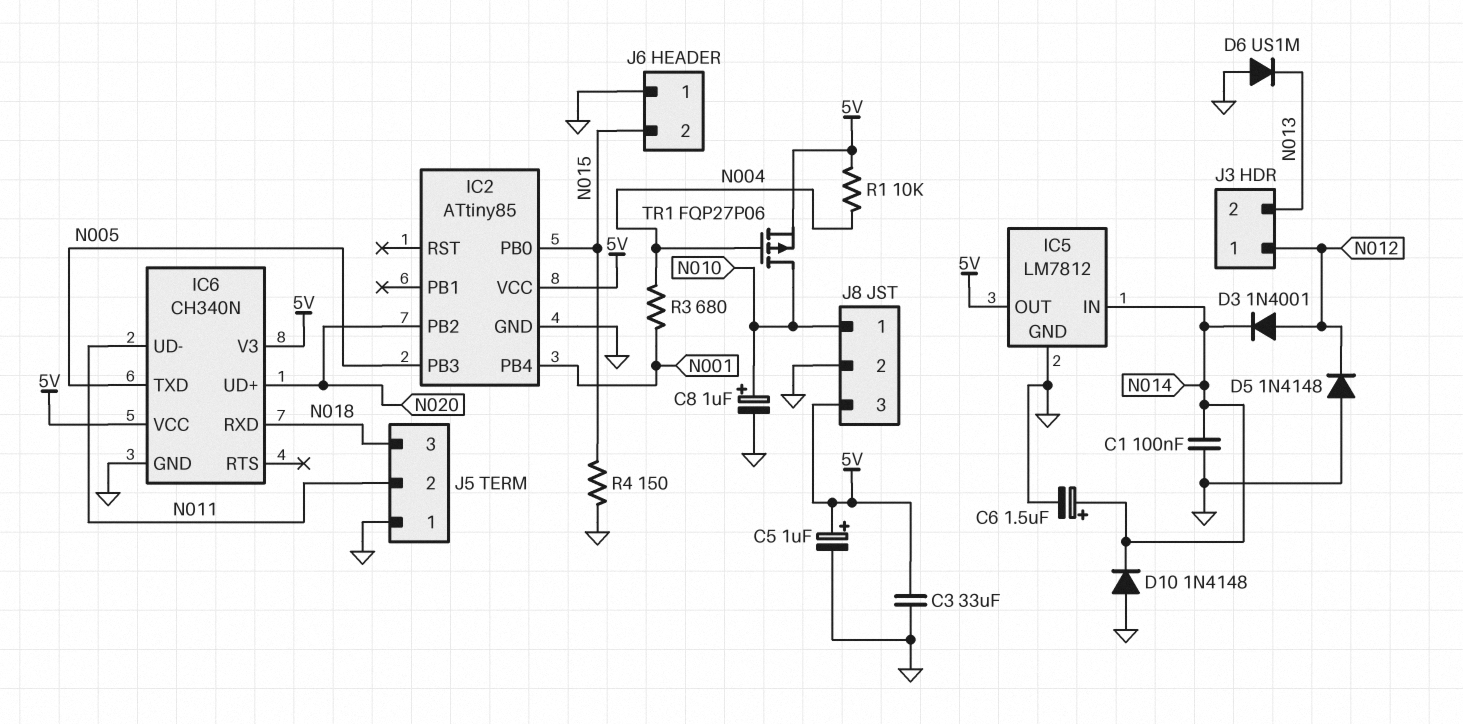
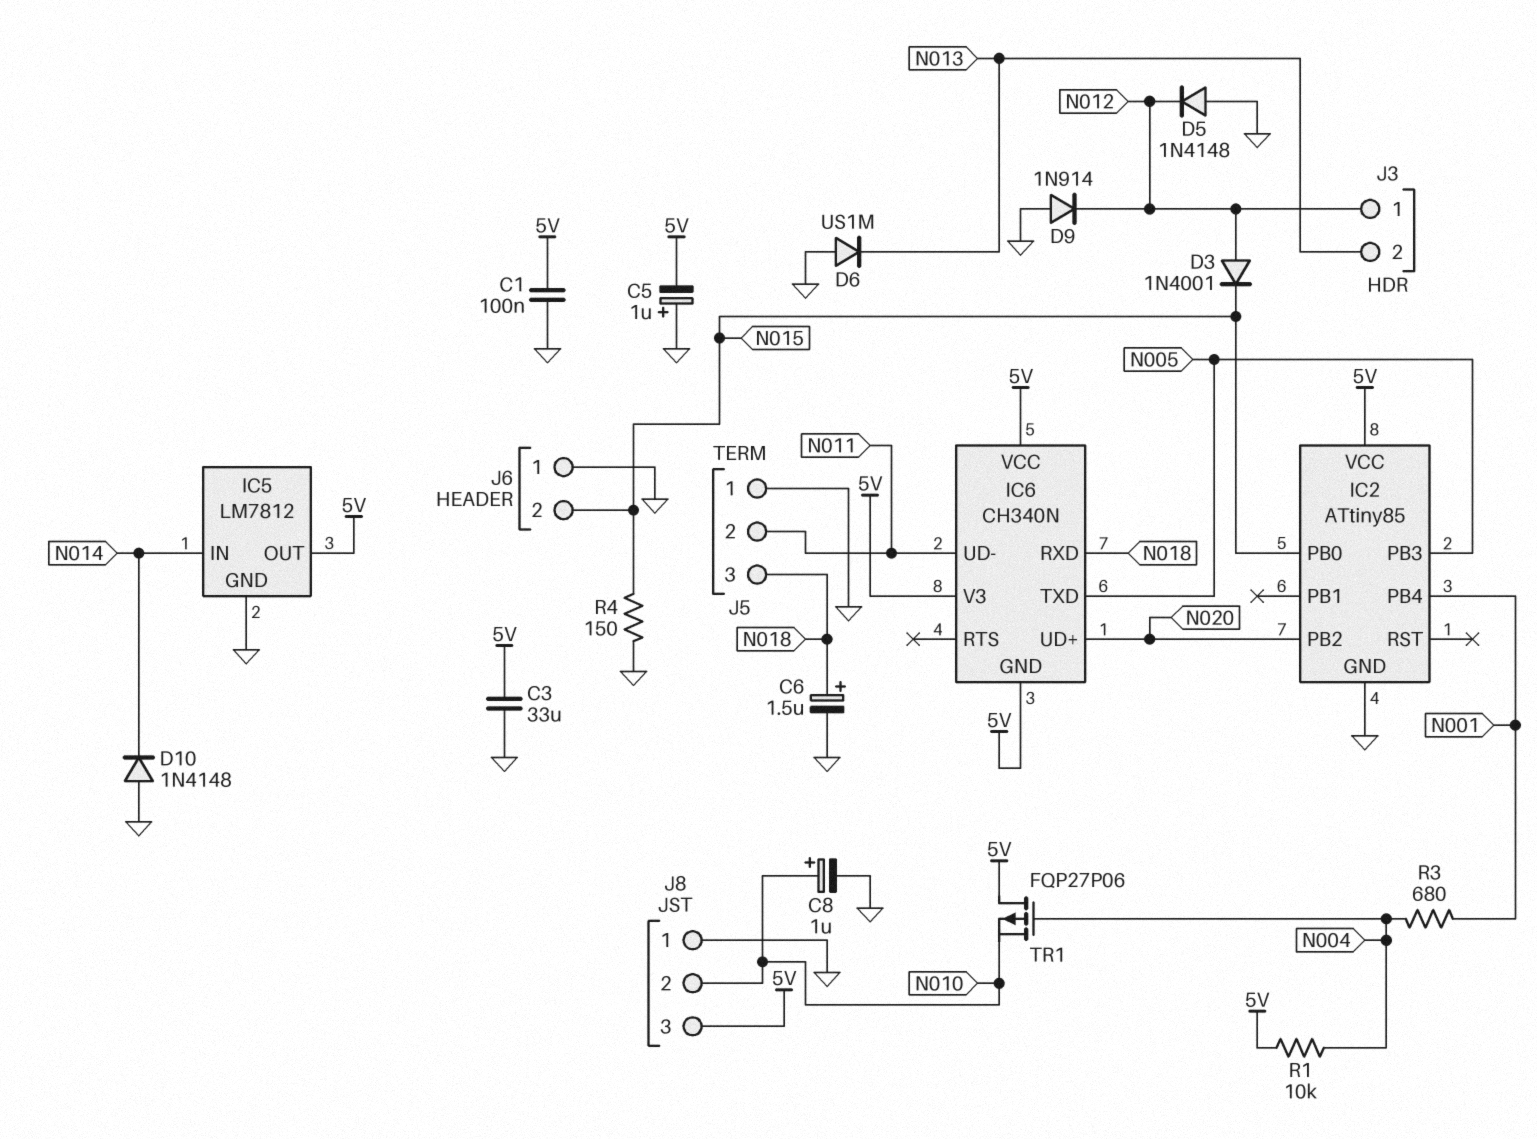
C1: 100nF (GND, N014) -> 100nF (5V, GND)
C5: 1uF (plus 5V, minus GND) -> 1uF (plus GND, minus 5V)
C6: 1.5uF (plus N014, minus GND) -> 1.5uF (plus N018, minus GND)
D3: diode 1N4001 (A N012, K N014) -> diode 1N4001 (A N012, K N015)
D9: none -> diode 1N914 (A GND, K N012)
IC6 pin GND: GND -> 5V
J8 pin 1: N010 -> GND
J8 pin 2: GND -> N010
TR1: PMOS FQP27P06 (G N004, D N010, S 5V) -> PMOS FQP27P06 (G N004, D 5V, S N010)

